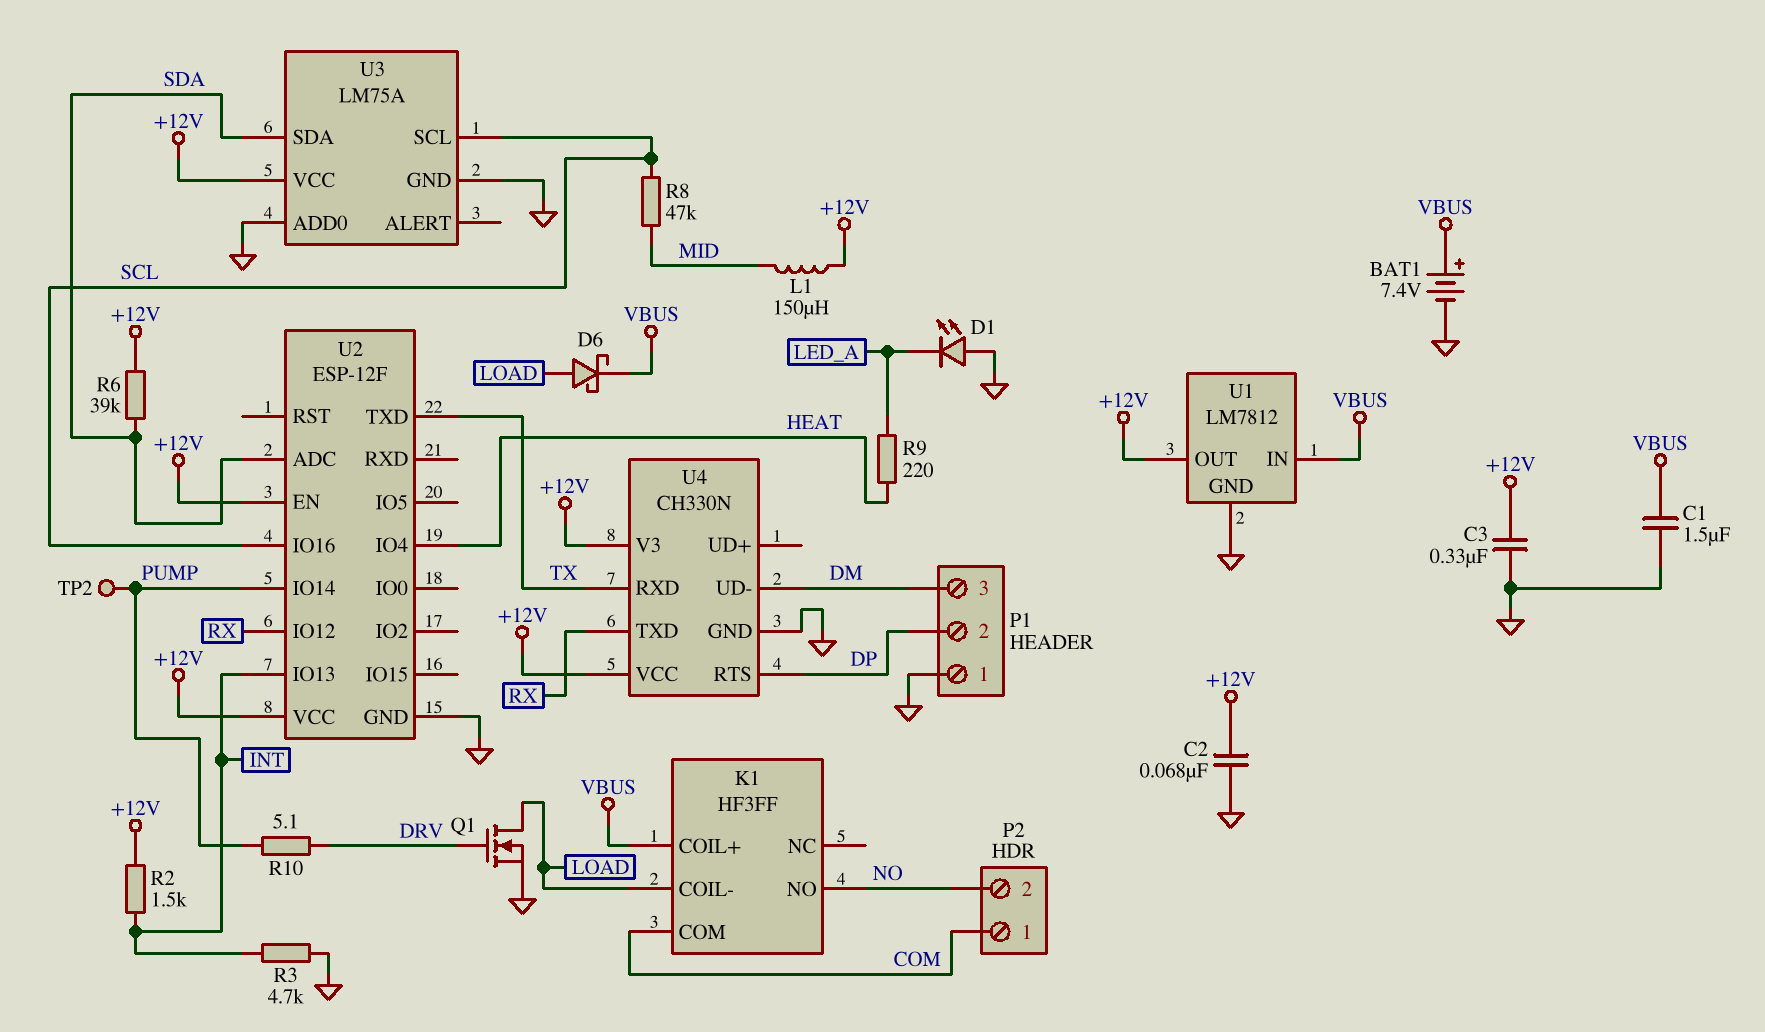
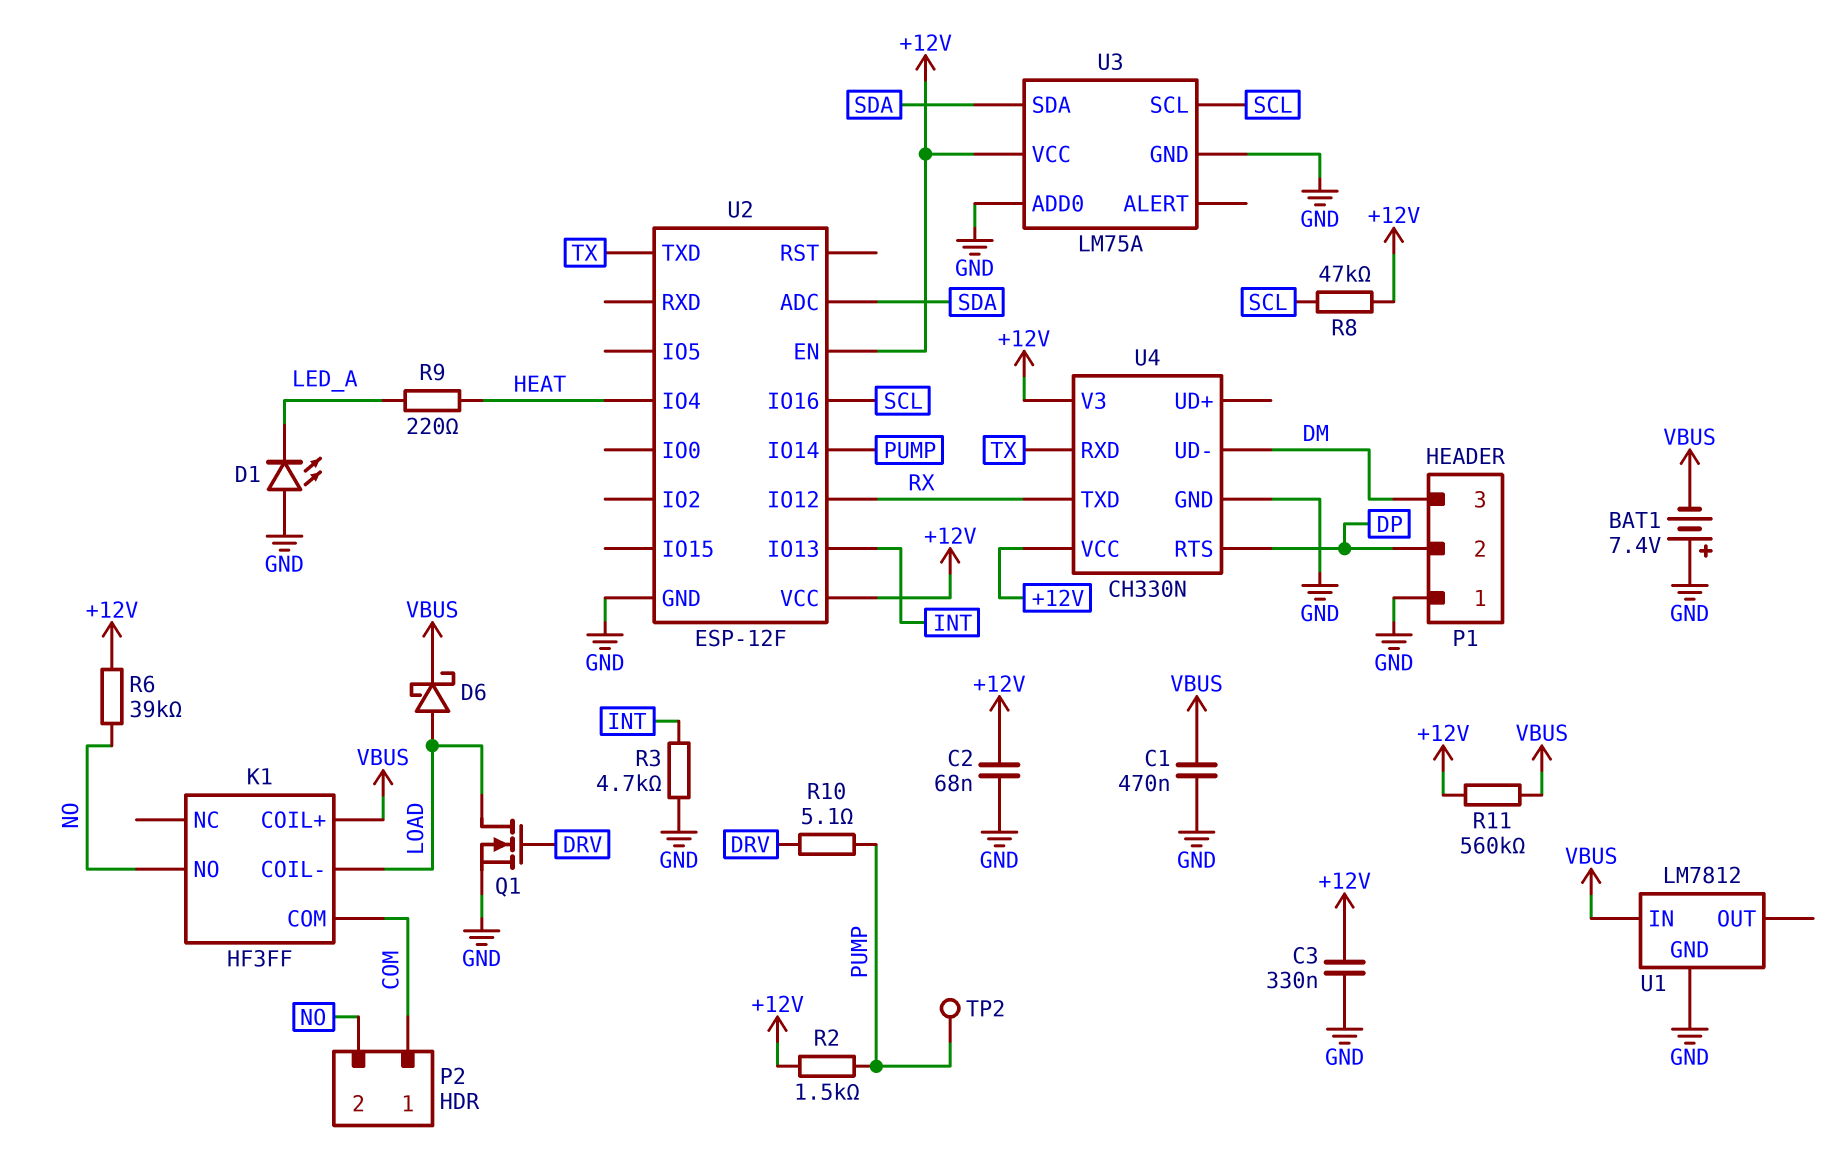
BAT1: 7.4V (plus VBUS, minus GND) -> 7.4V (plus GND, minus VBUS)
C1: 1.5uF (GND, VBUS) -> 470nF (GND, VBUS)
L1: 150uH (+12V, MID) -> none
R2: 1.5k (+12V, INT) -> 1.5k (+12V, PUMP)
R6: 39k (+12V, SDA) -> 39k (+12V, NO)
R8: 47k (MID, SCL) -> 47k (+12V, SCL)
R11: none -> 560k (+12V, VBUS)
U1 pin OUT: +12V -> none

